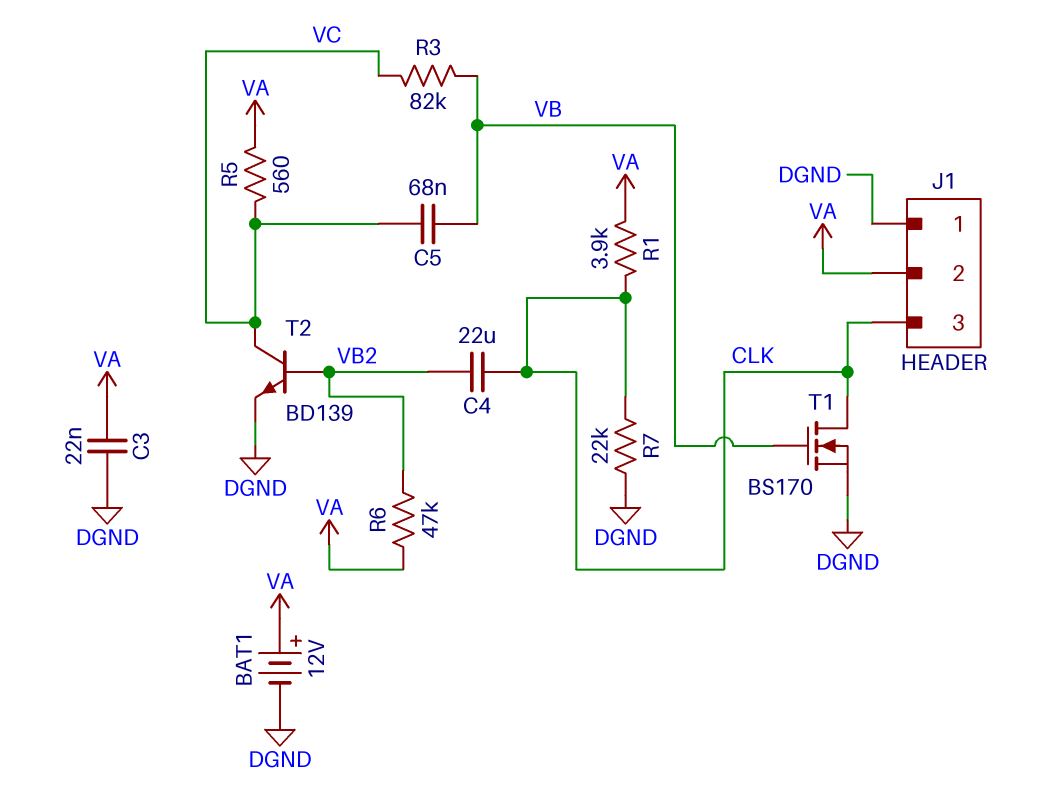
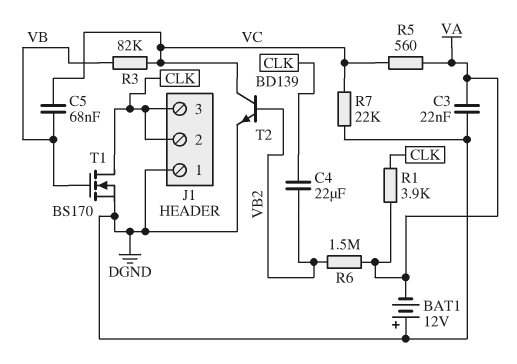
BAT1: 12V (plus VA, minus DGND) -> 12V (plus DGND, minus VA)
J1 pin 2: VA -> CLK
R6: 47k (VA, VB2) -> 1.5M (VA, VB2)
R7: 22k (CLK, DGND) -> 22k (DGND, VC)

